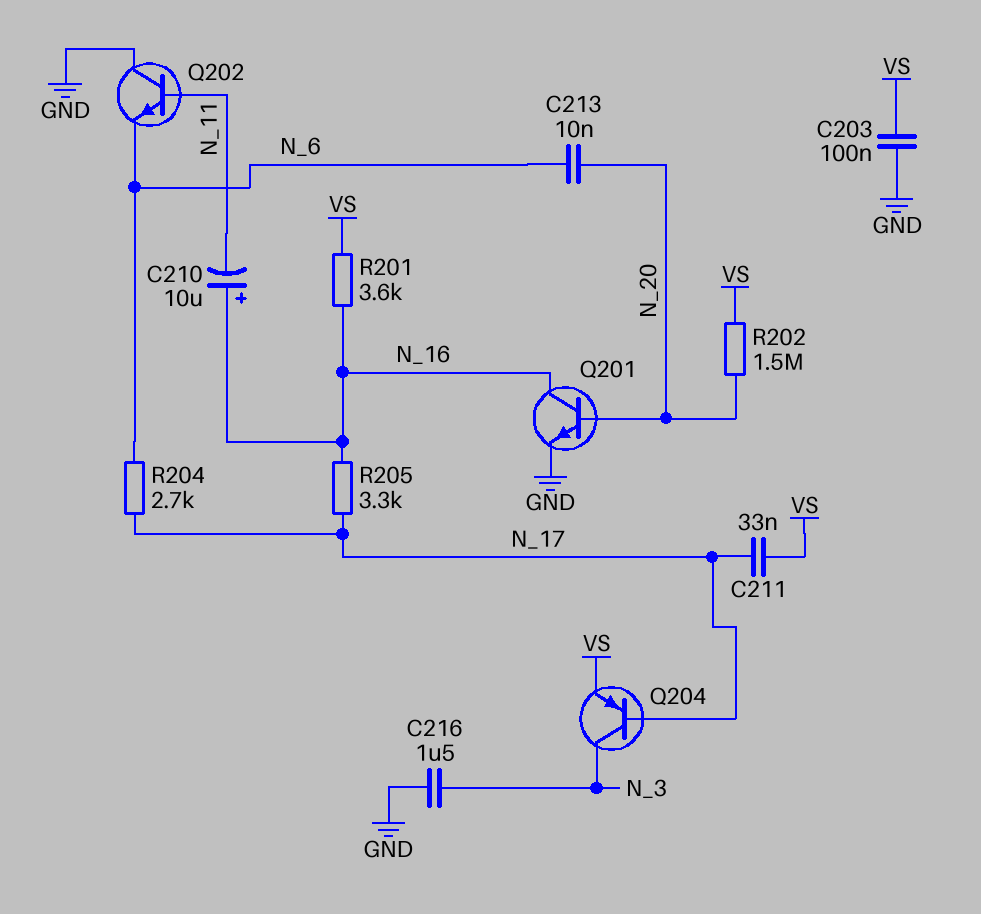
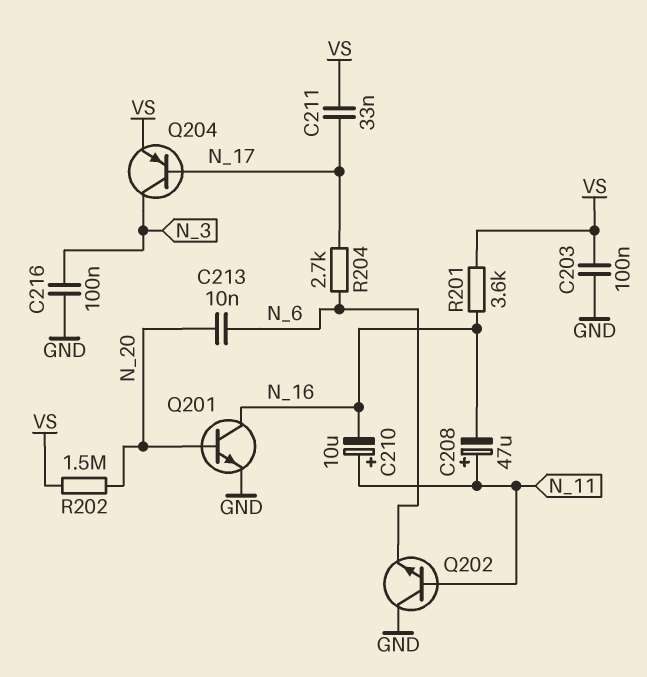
C208: none -> 47uF (plus N_11, minus N_16)
C210: 10uF (plus N_16, minus N_11) -> 10uF (plus N_11, minus N_16)
C216: 1.5uF (GND, N_3) -> 100nF (GND, N_3)
R205: 3.3k (N_16, N_17) -> none

